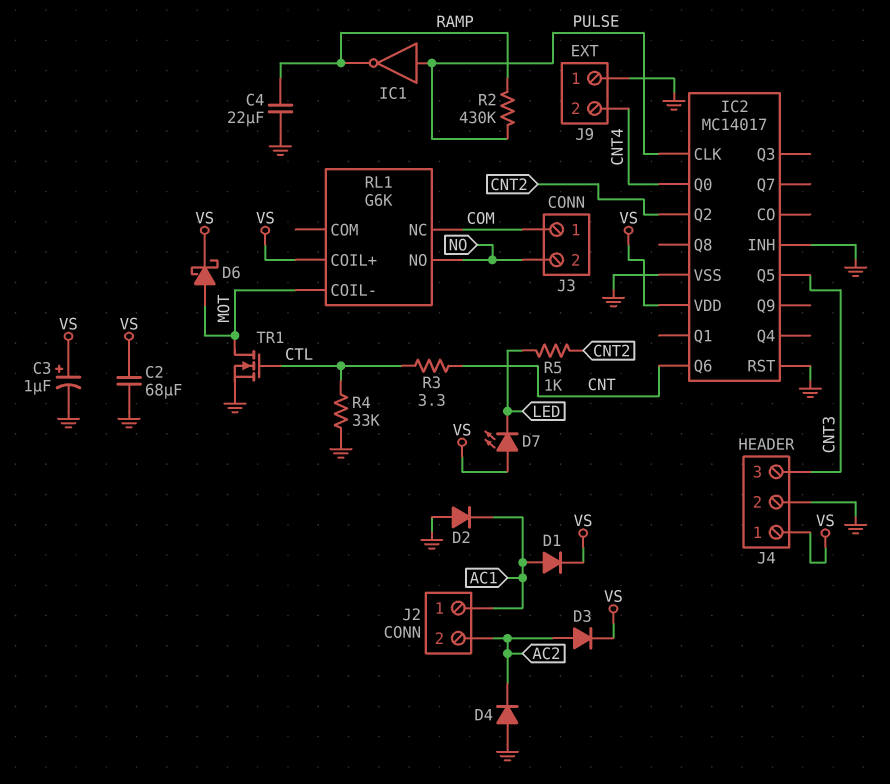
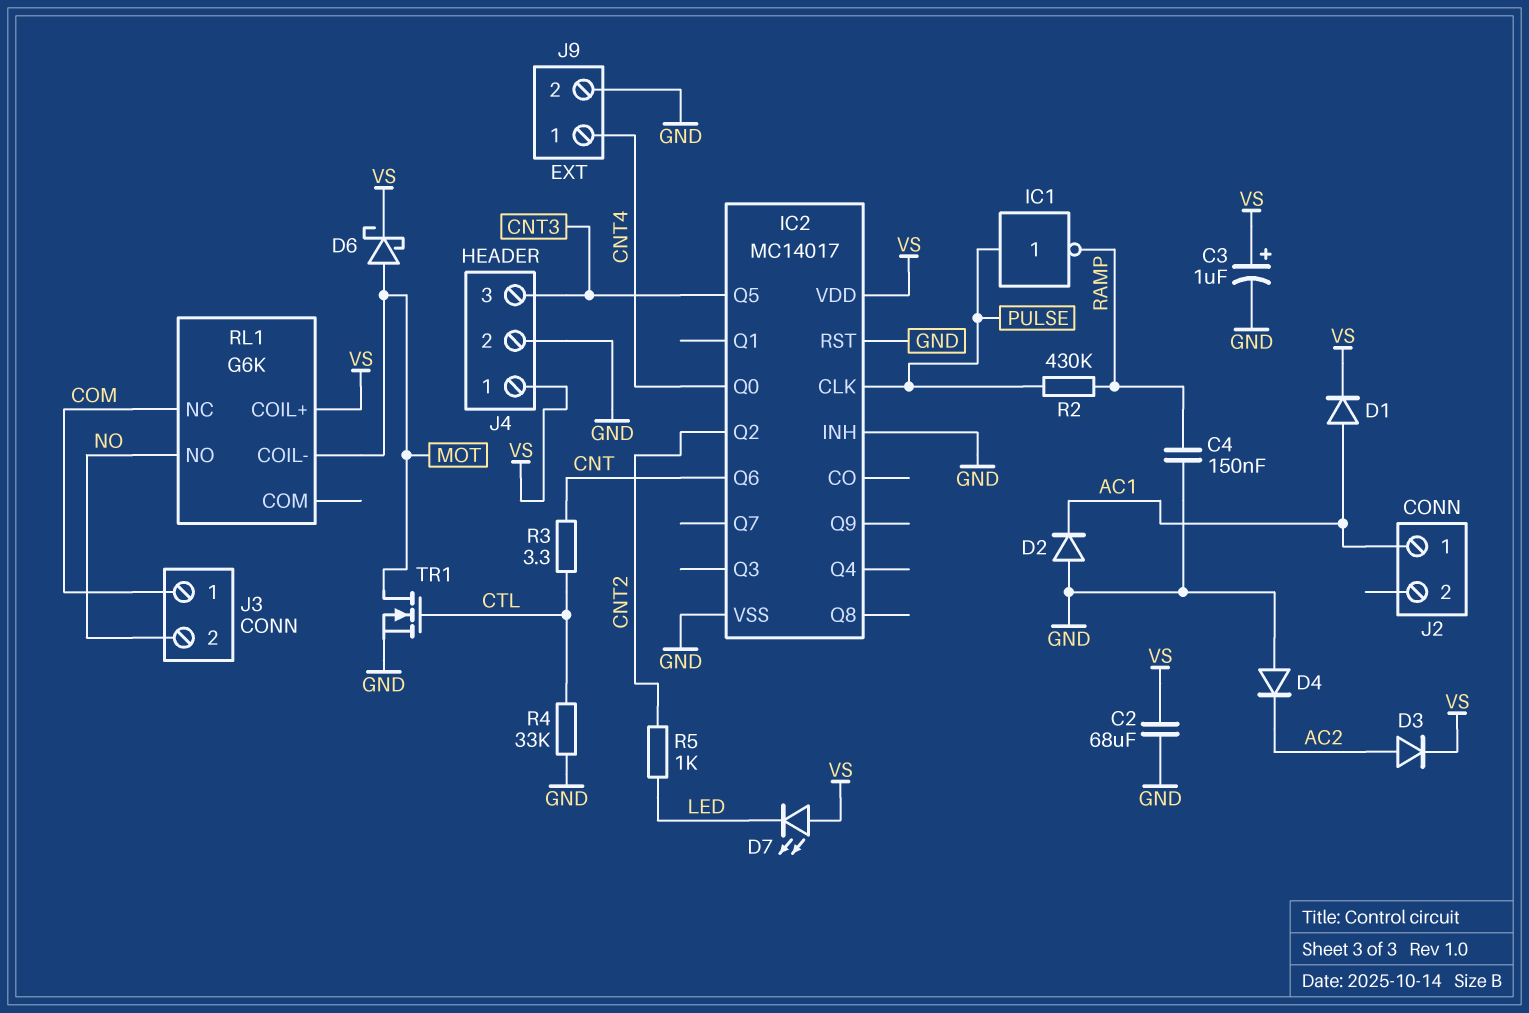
C4: 22uF (GND, RAMP) -> 150nF (GND, RAMP)
J2 pin 2: AC2 -> none
J9 pin 1: GND -> CNT4
J9 pin 2: CNT4 -> GND

